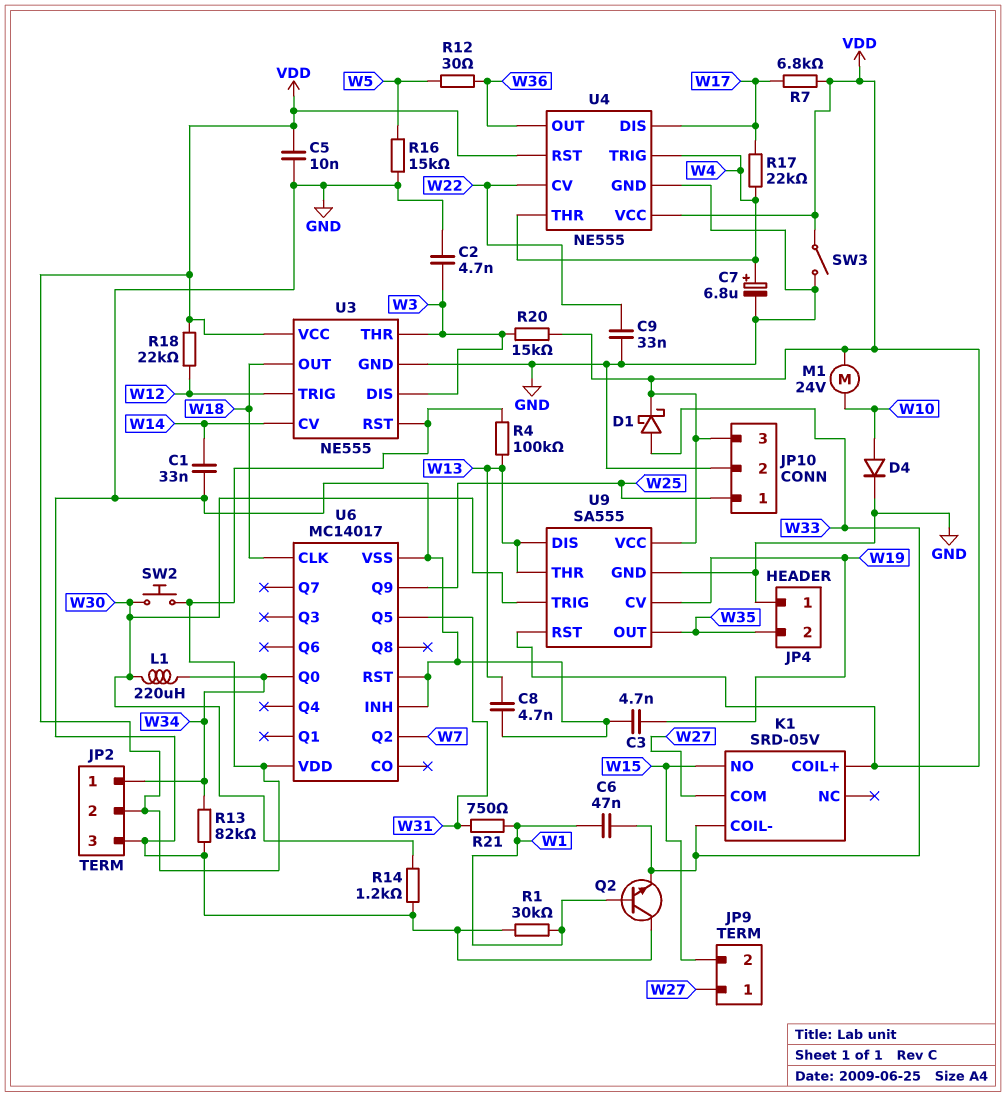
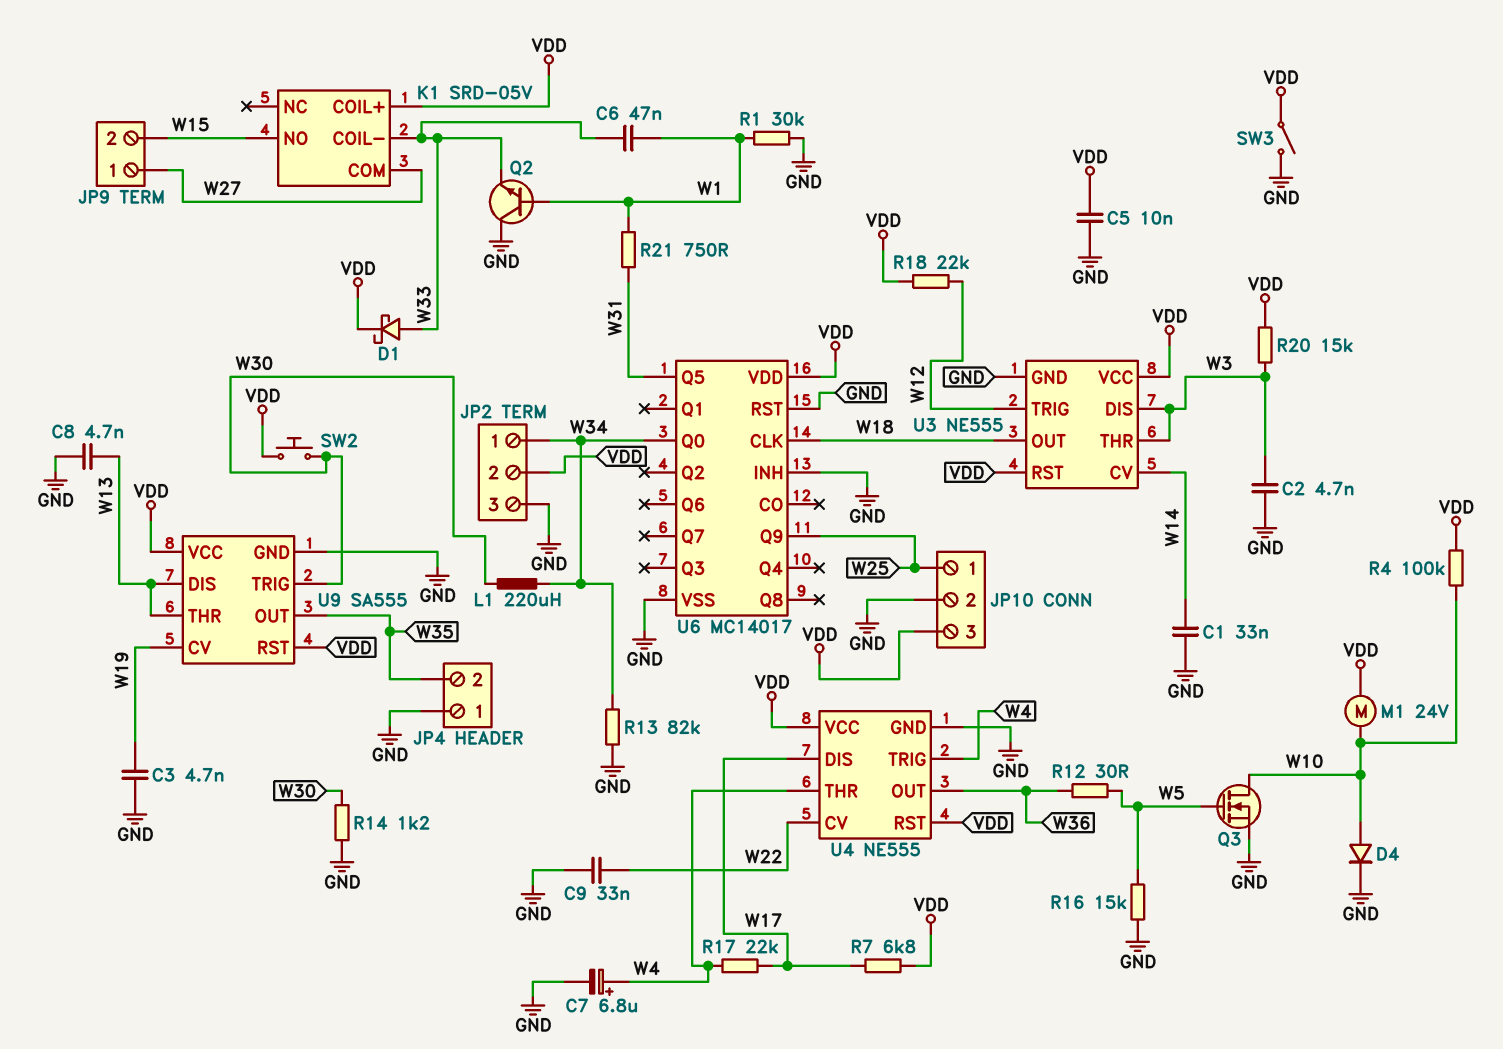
Q3: none -> NMOS (G W5, D W10, S GND)
R4: 100k (VDD, W13) -> 100k (VDD, W10)
U6 pin Q2: W7 -> none

